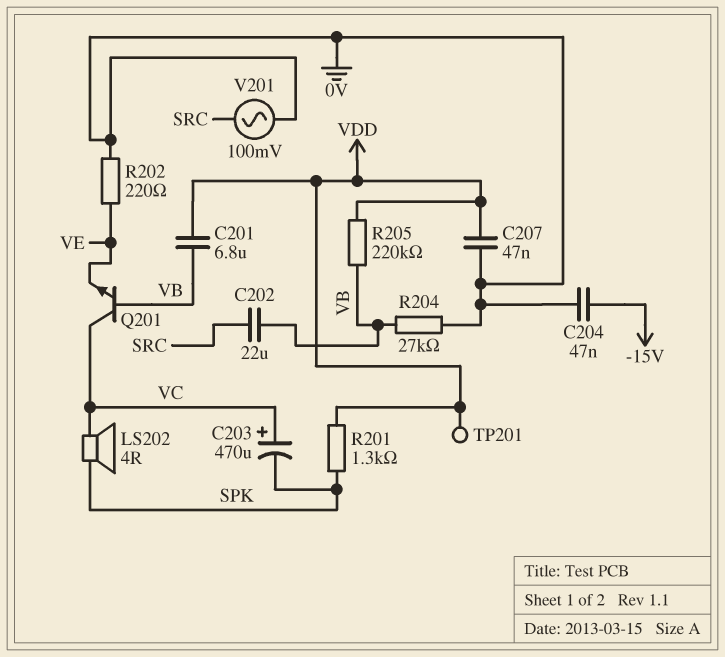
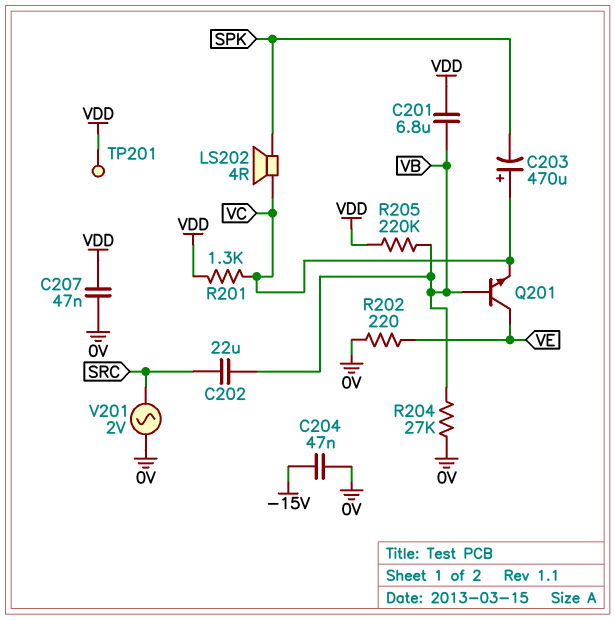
Q201: NPN (B VB, C VC, E VE) -> NPN (B VB, C VE, E VC)
R201: 1.3k (SPK, VDD) -> 1.3k (VC, VDD)
V201: AC 100mV (0V, SRC) -> AC 2V (0V, SRC)

